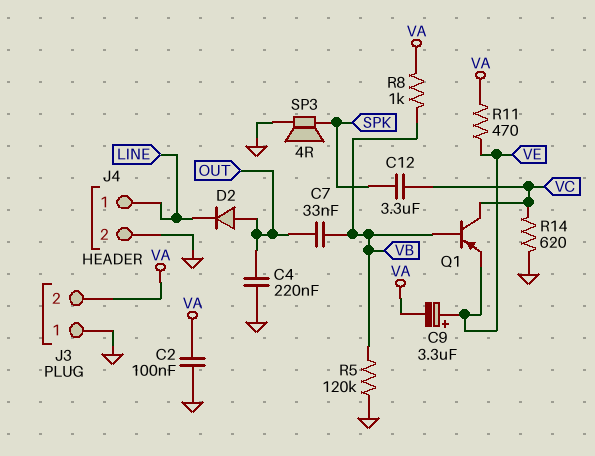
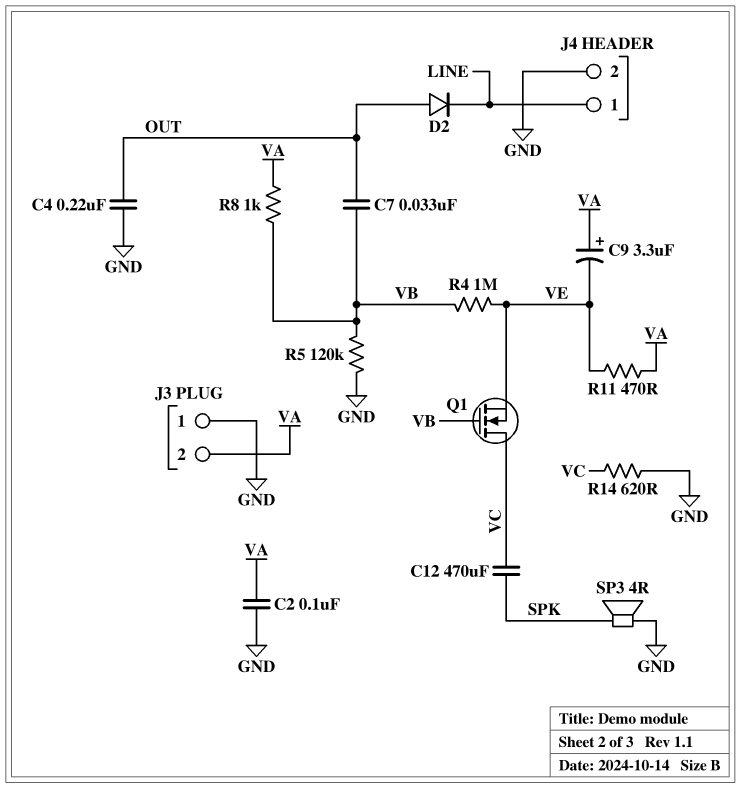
C9: 3.3uF (plus VE, minus VA) -> 3.3uF (plus VA, minus VE)
C12: 3.3uF (SPK, VC) -> 470uF (SPK, VC)
Q1: PNP (B VB, C VC, E VE) -> NMOS (G VB, D VC, S VE)
R4: none -> 1M (VB, VE)

